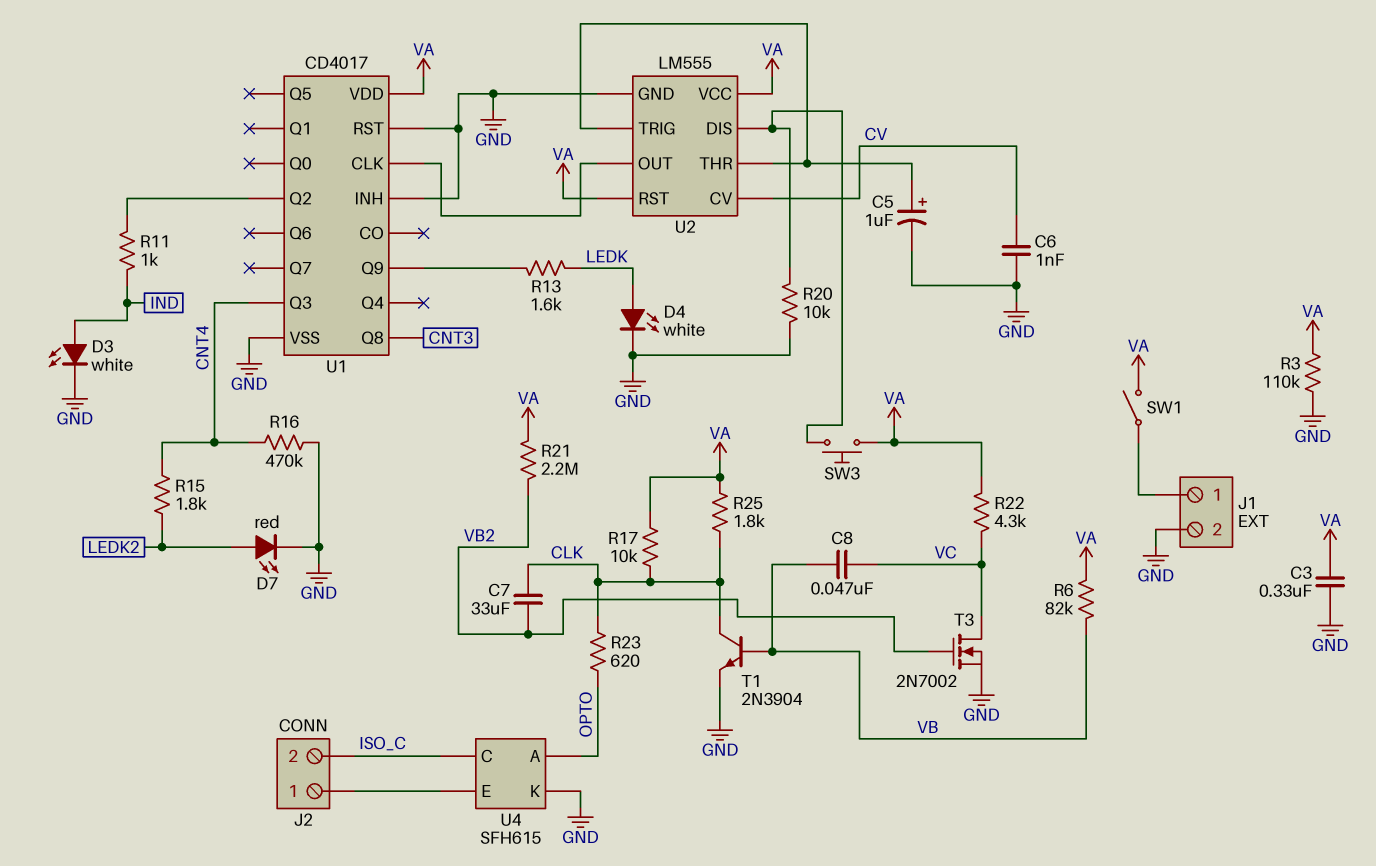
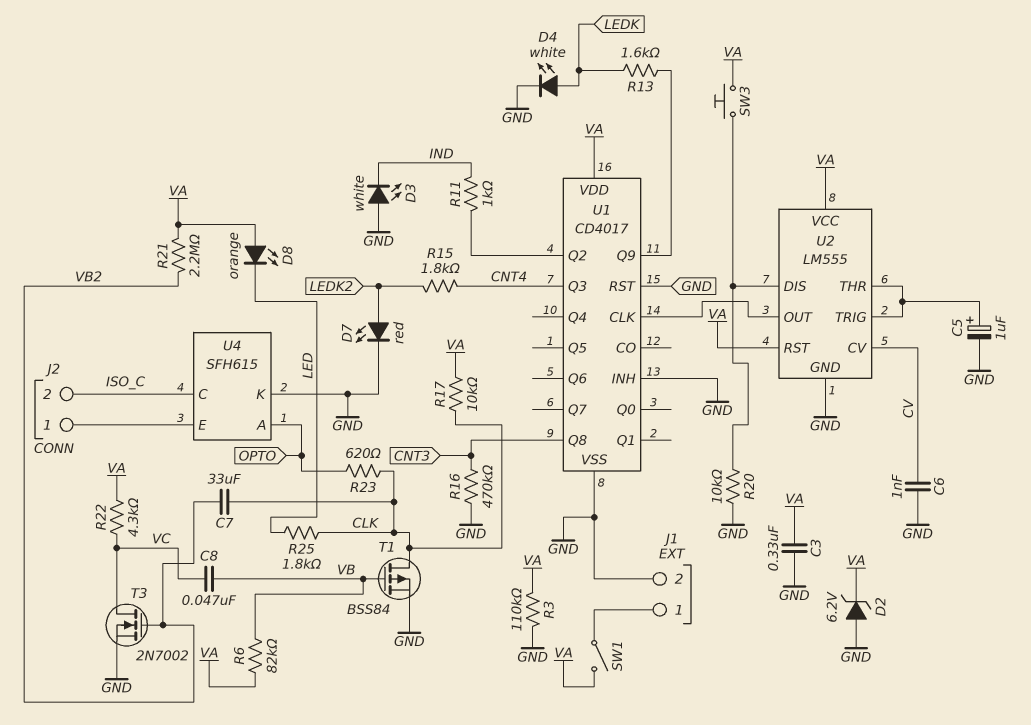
D2: none -> zener 6.2V (A GND, K VA)
D3: LED white (A IND, K GND) -> LED white (A GND, K IND)
D8: none -> LED orange (A VA, K LED)
R16: 470k (CNT4, GND) -> 470k (CNT3, GND)
R25: 1.8k (CLK, VA) -> 1.8k (CLK, LED)
T1: NPN 2N3904 (B VB, C CLK, E GND) -> PMOS BSS84 (G VB, D CLK, S GND)

